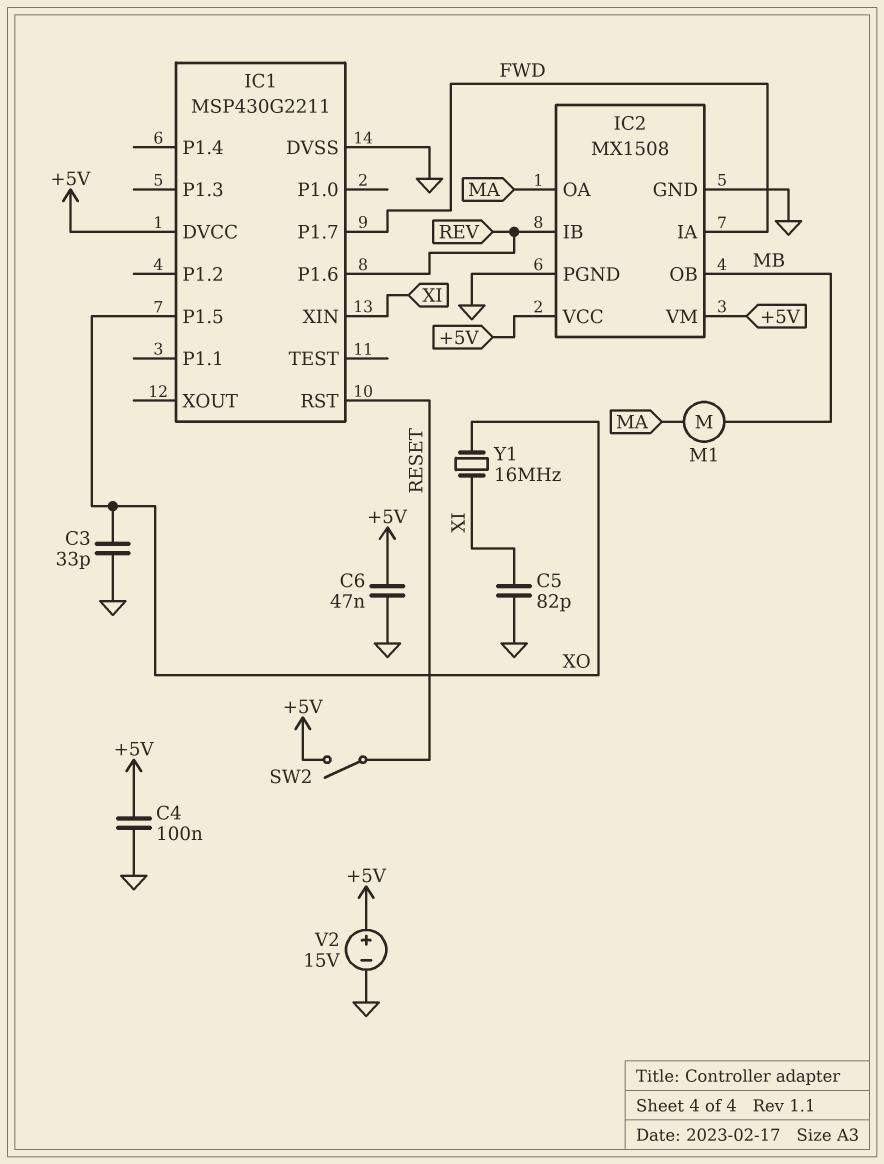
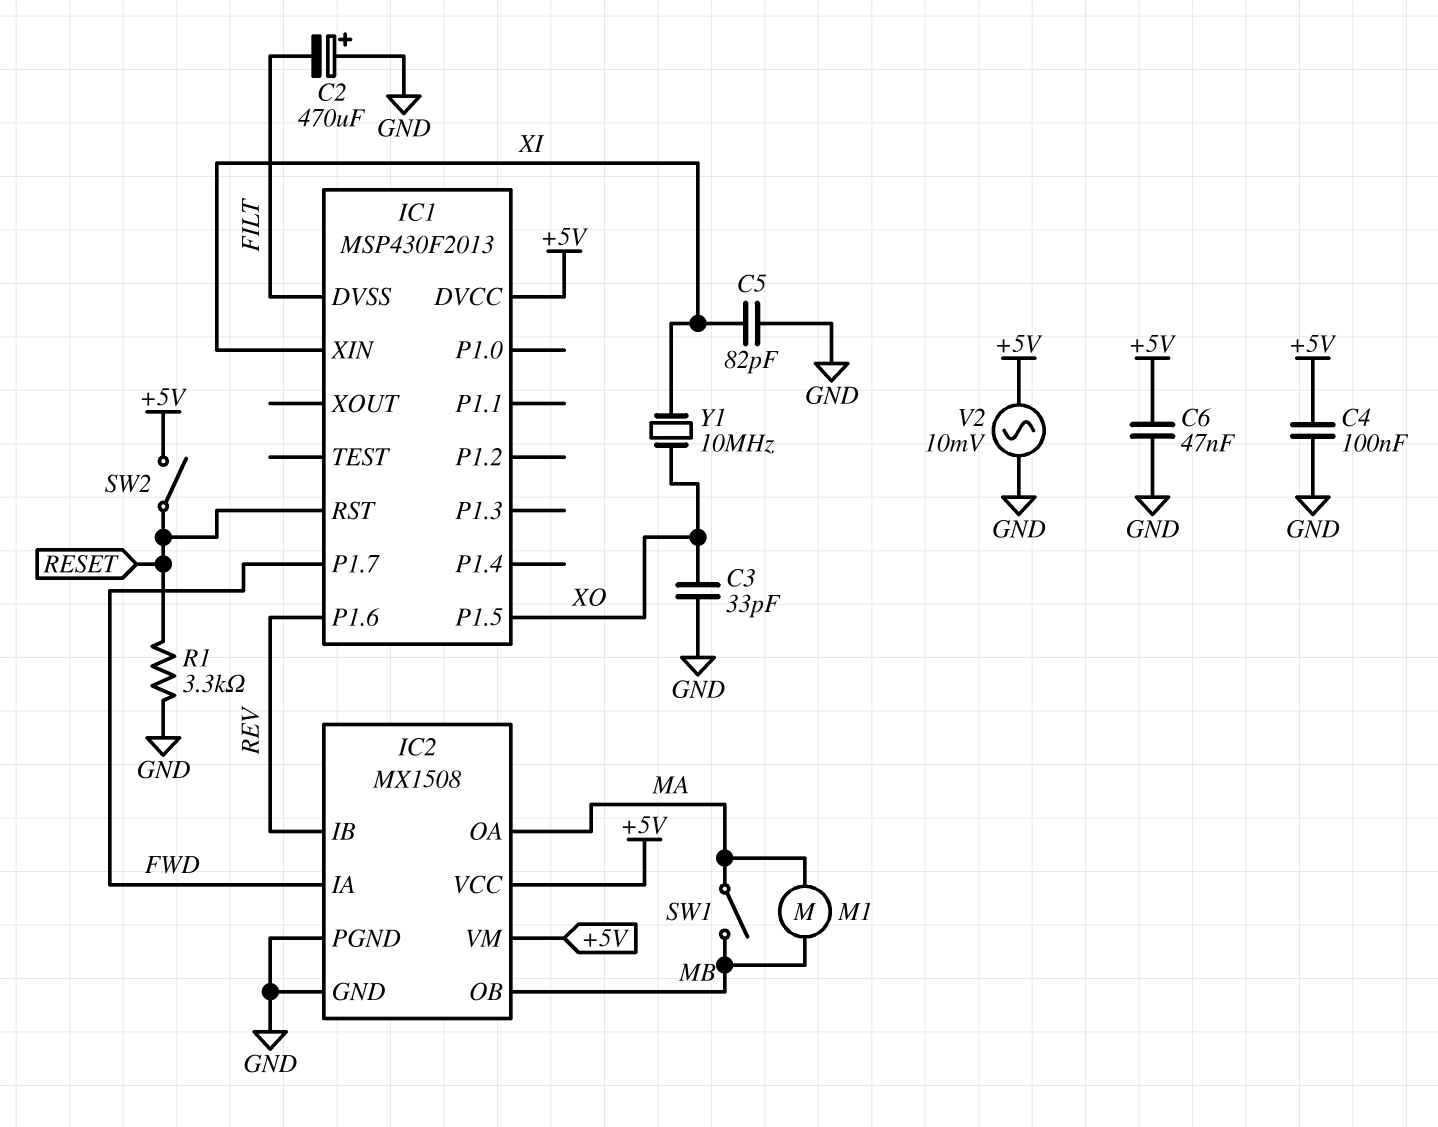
C2: none -> 470uF (plus GND, minus FILT)
IC1: MSP430G2211 -> MSP430F2013
IC1 pin DVSS: GND -> FILT
R1: none -> 3.3k (GND, RESET)
SW1: none -> switch (MA, MB)
V2: 15V (plus +5V, minus GND) -> AC 10mV (+5V, GND)
Y1: 16MHz (XI, XO) -> 10MHz (XI, XO)

